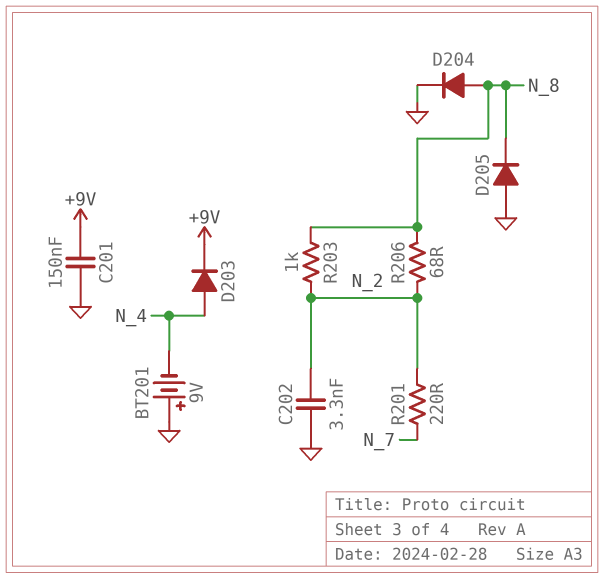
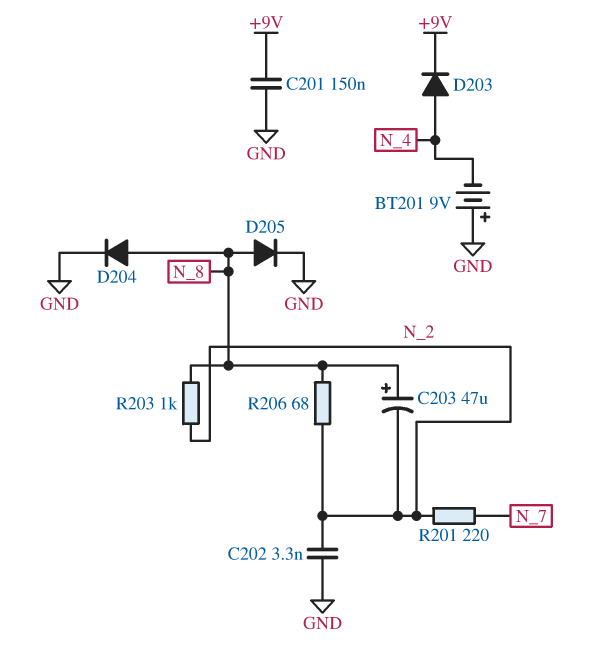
C203: none -> 47uF (plus N_8, minus N_2)
D205: diode (A GND, K N_8) -> diode (A N_8, K GND)

